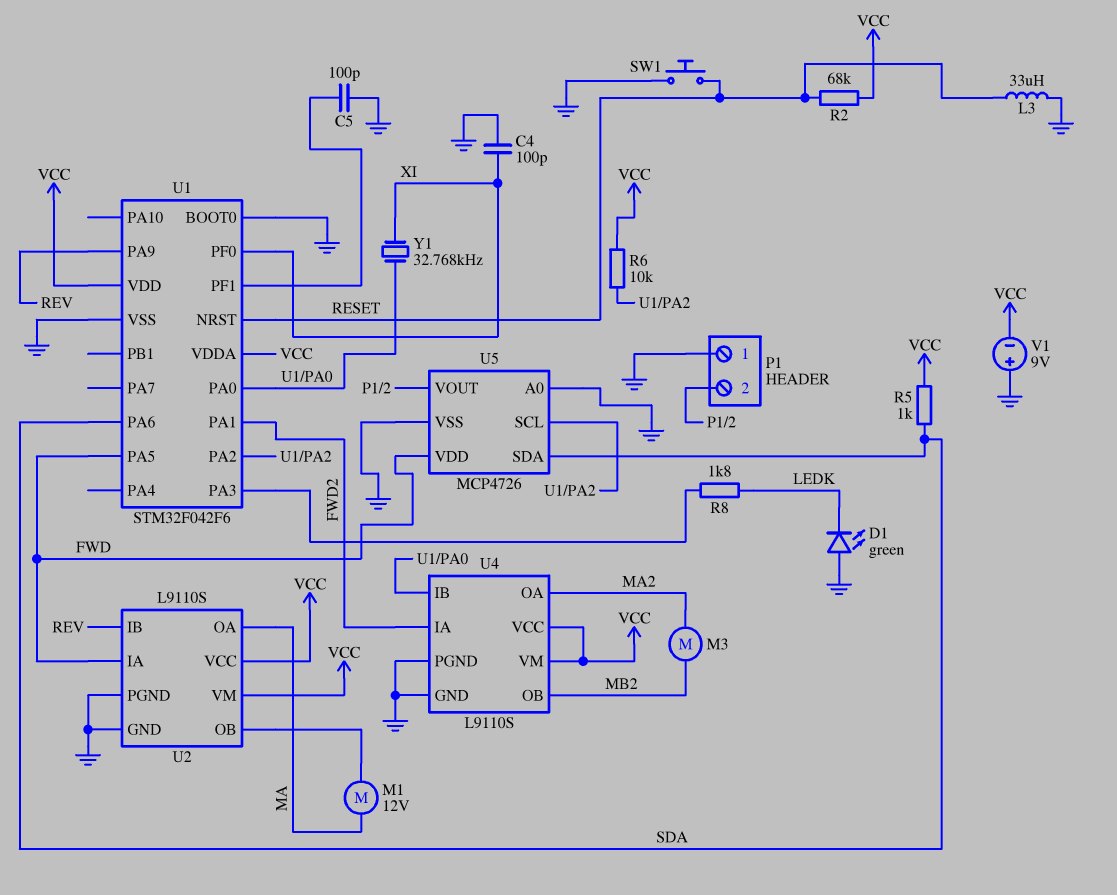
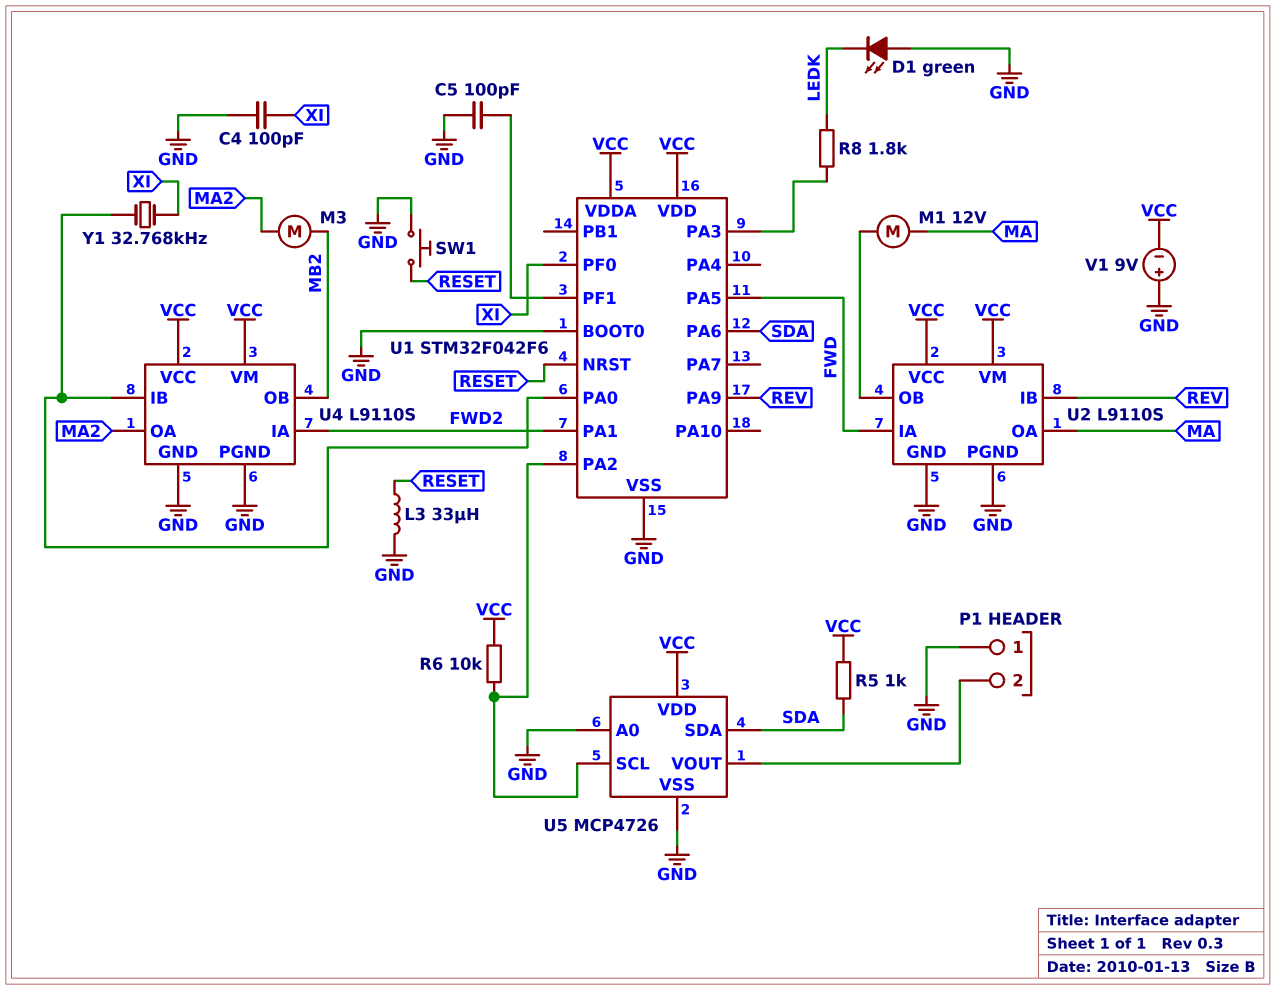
R2: 68k (RESET, VCC) -> none
U5 pin VDD: FWD -> VCC

